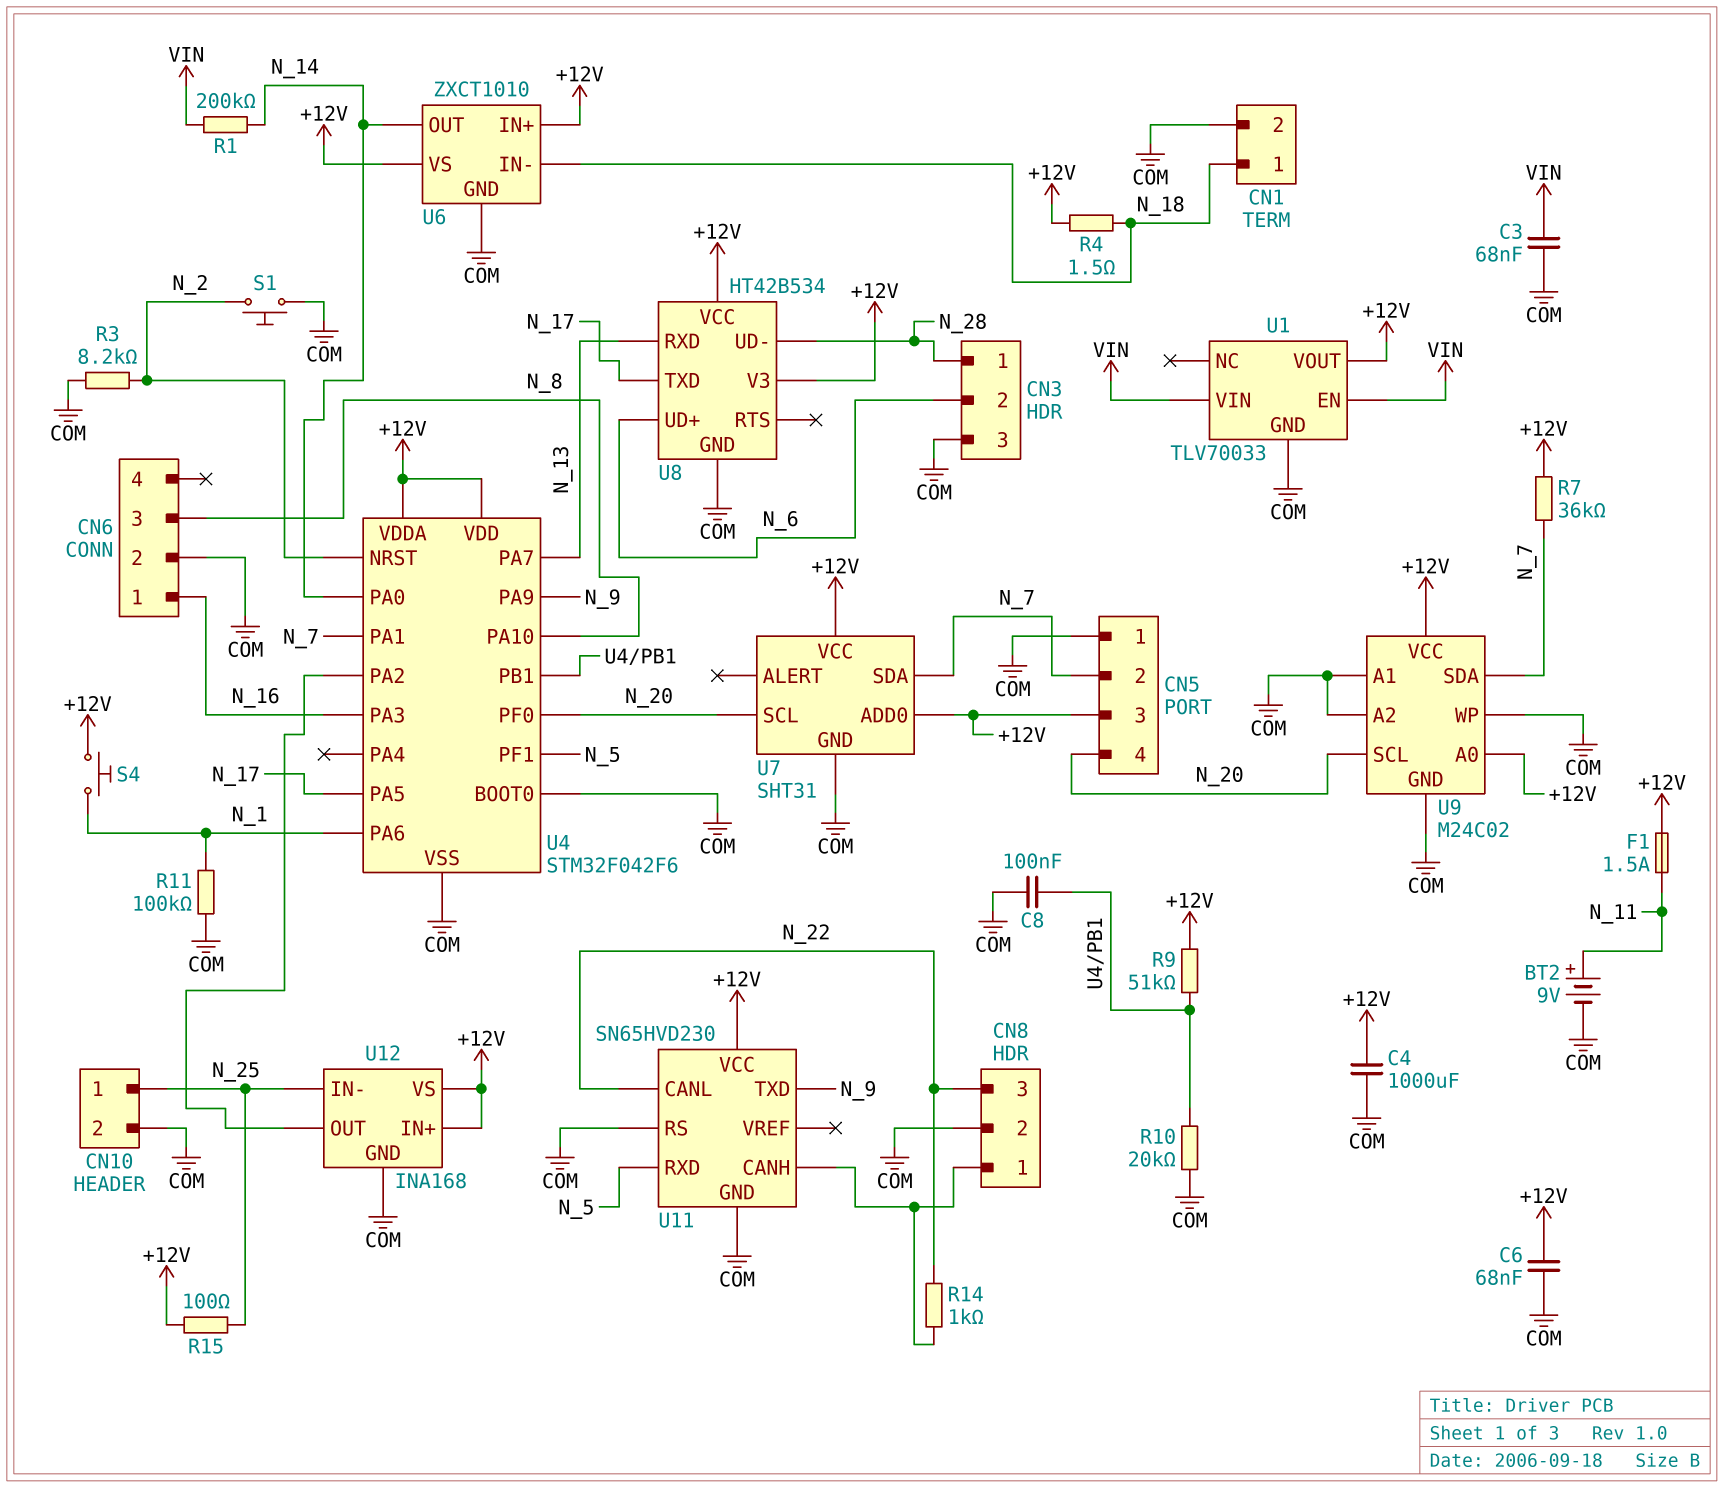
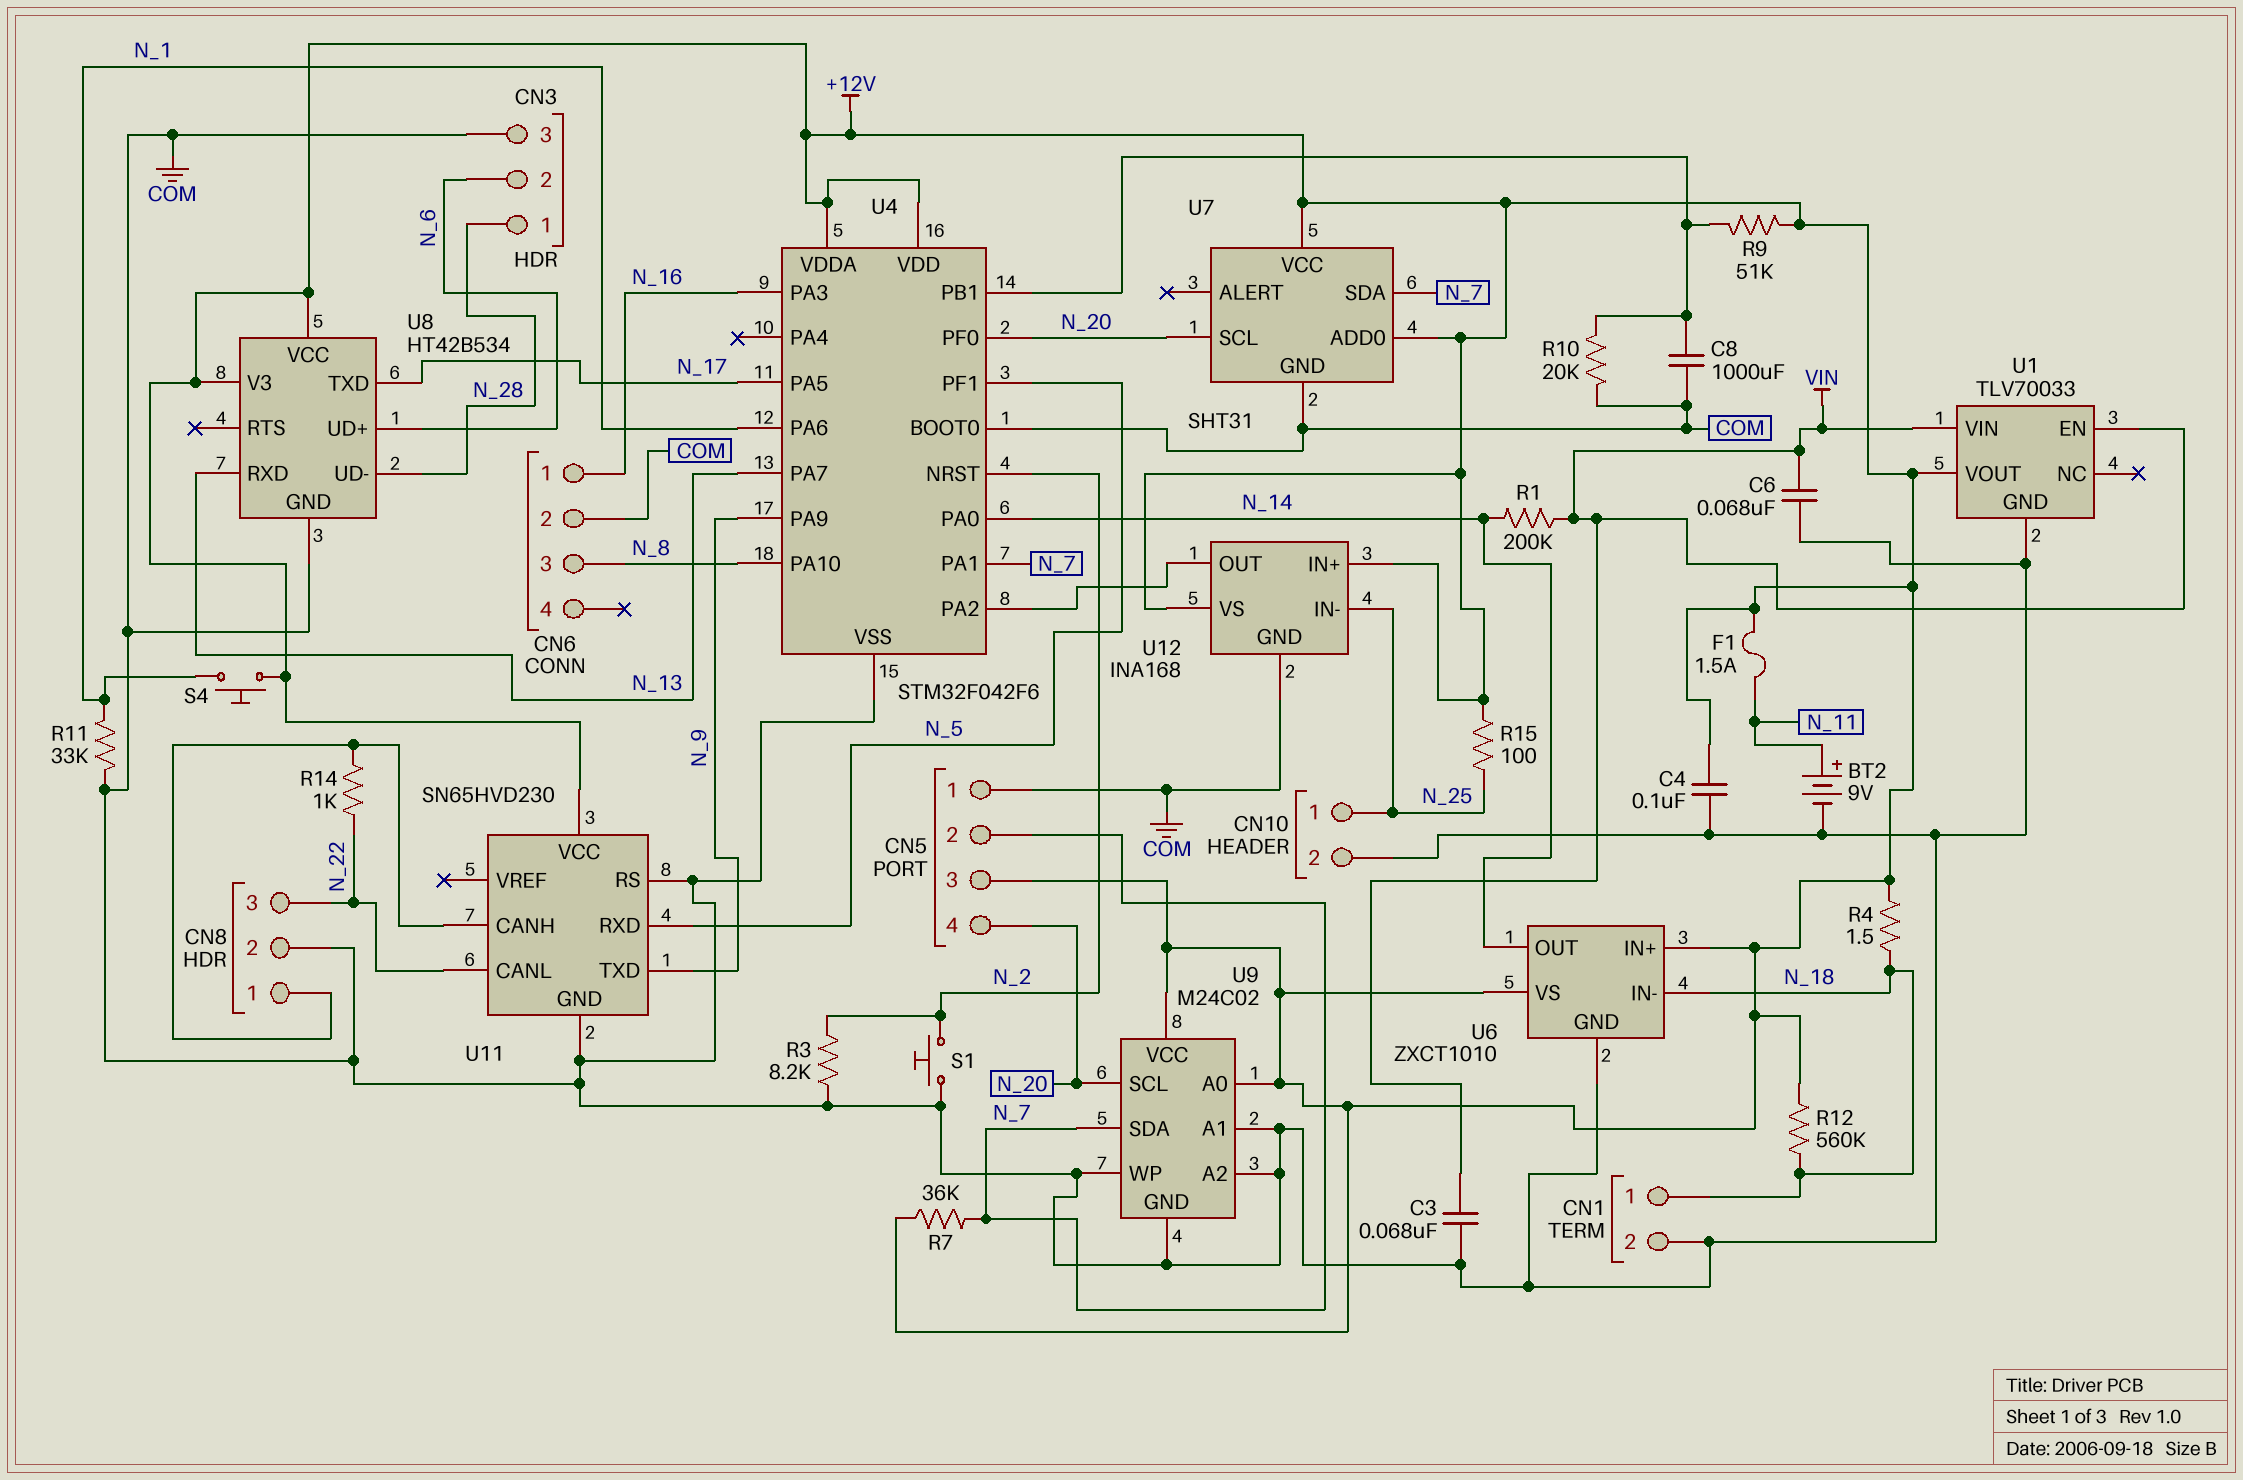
C4: 1000uF (+12V, COM) -> 100nF (+12V, COM)
C6: 68nF (+12V, COM) -> 68nF (COM, VIN)
C8: 100nF (COM, U4/PB1) -> 1000uF (COM, U4/PB1)
R11: 100k (COM, N_1) -> 33k (COM, N_1)
R12: none -> 560k (+12V, N_18)

